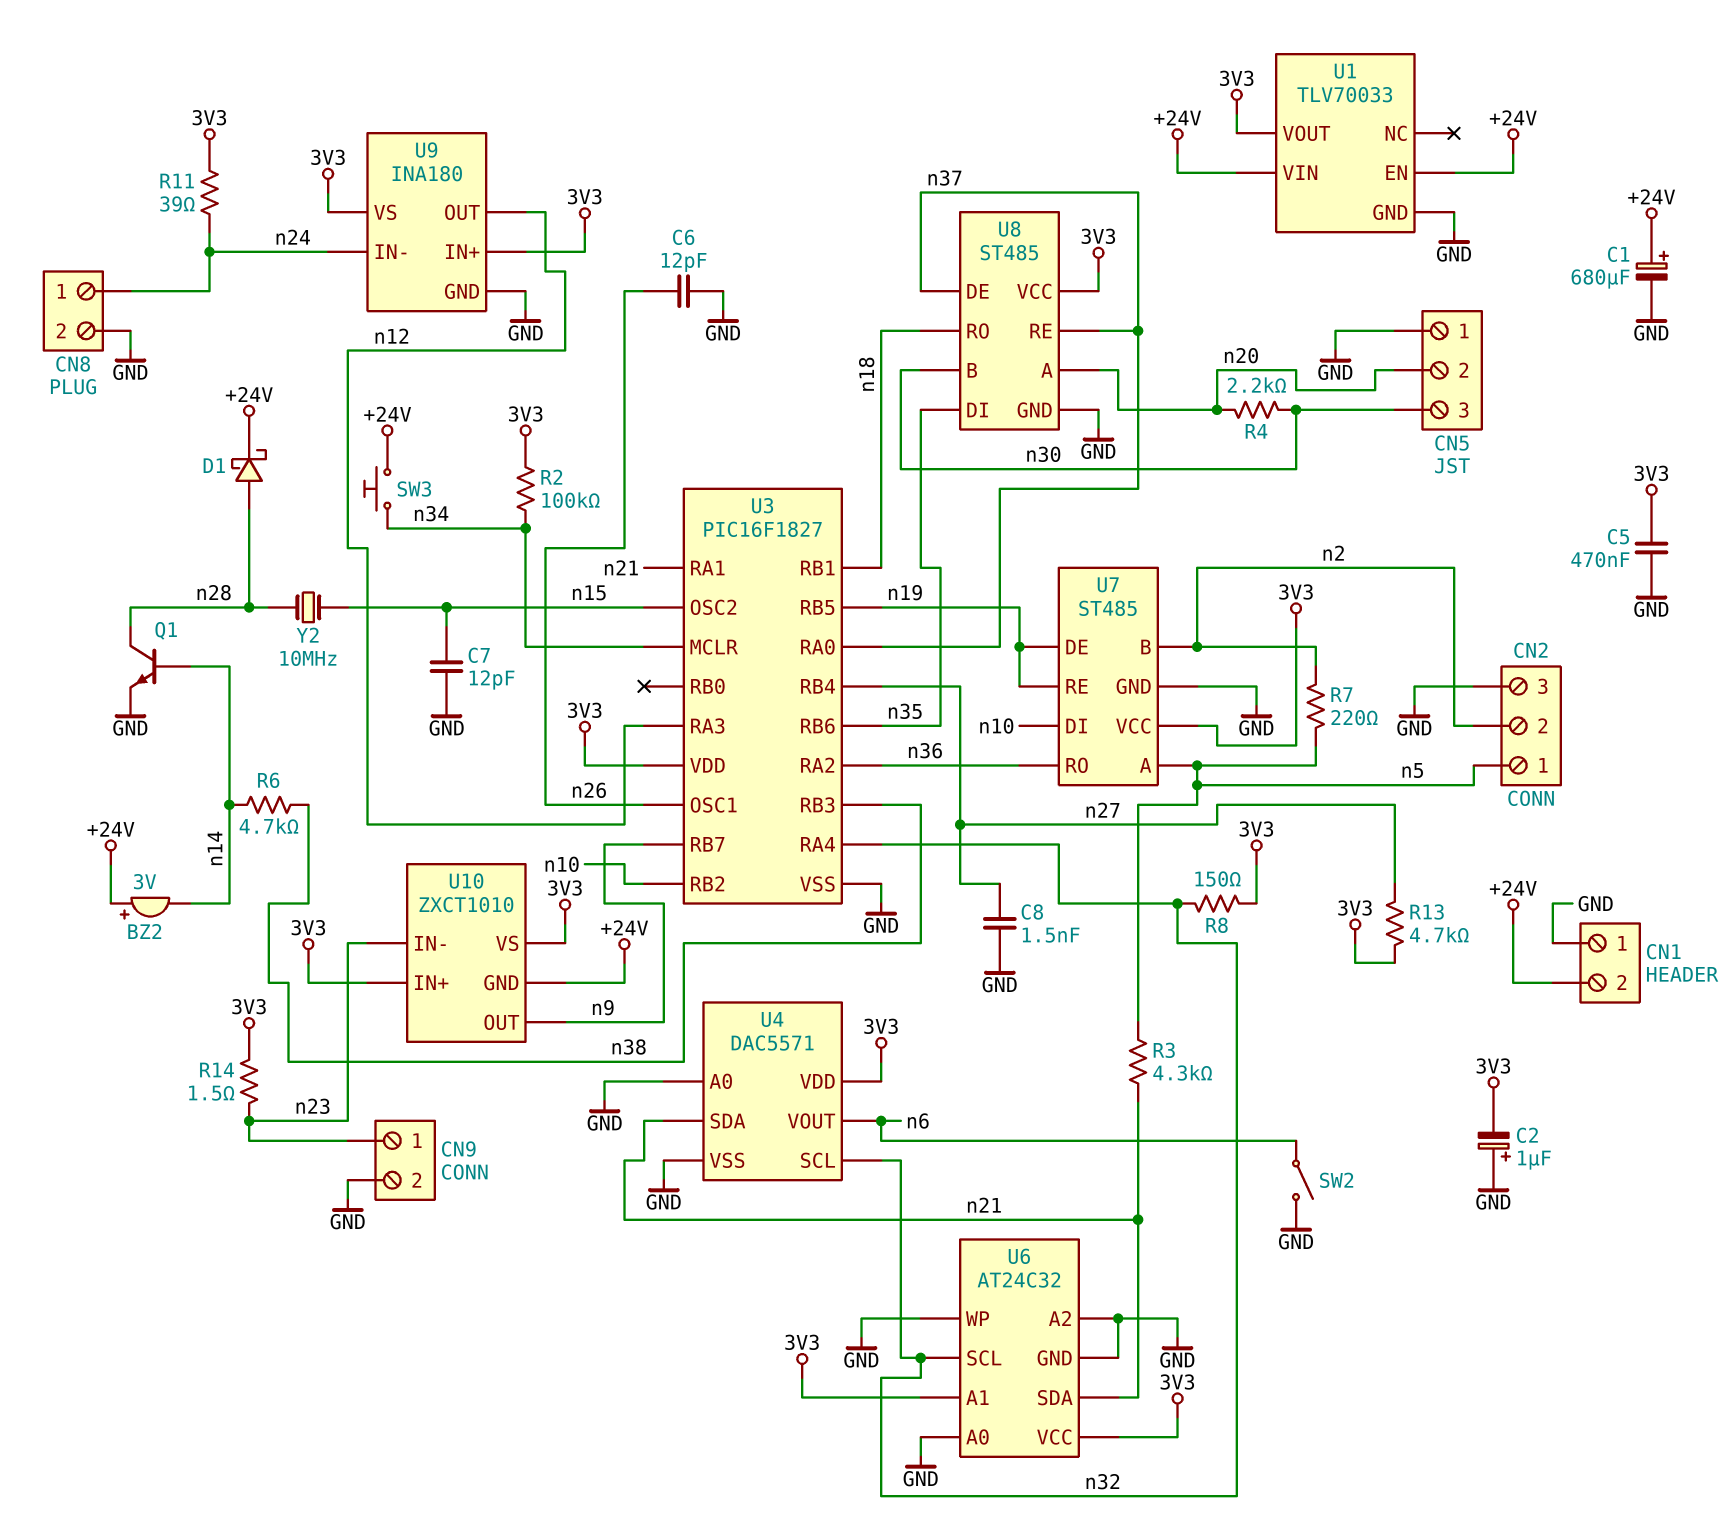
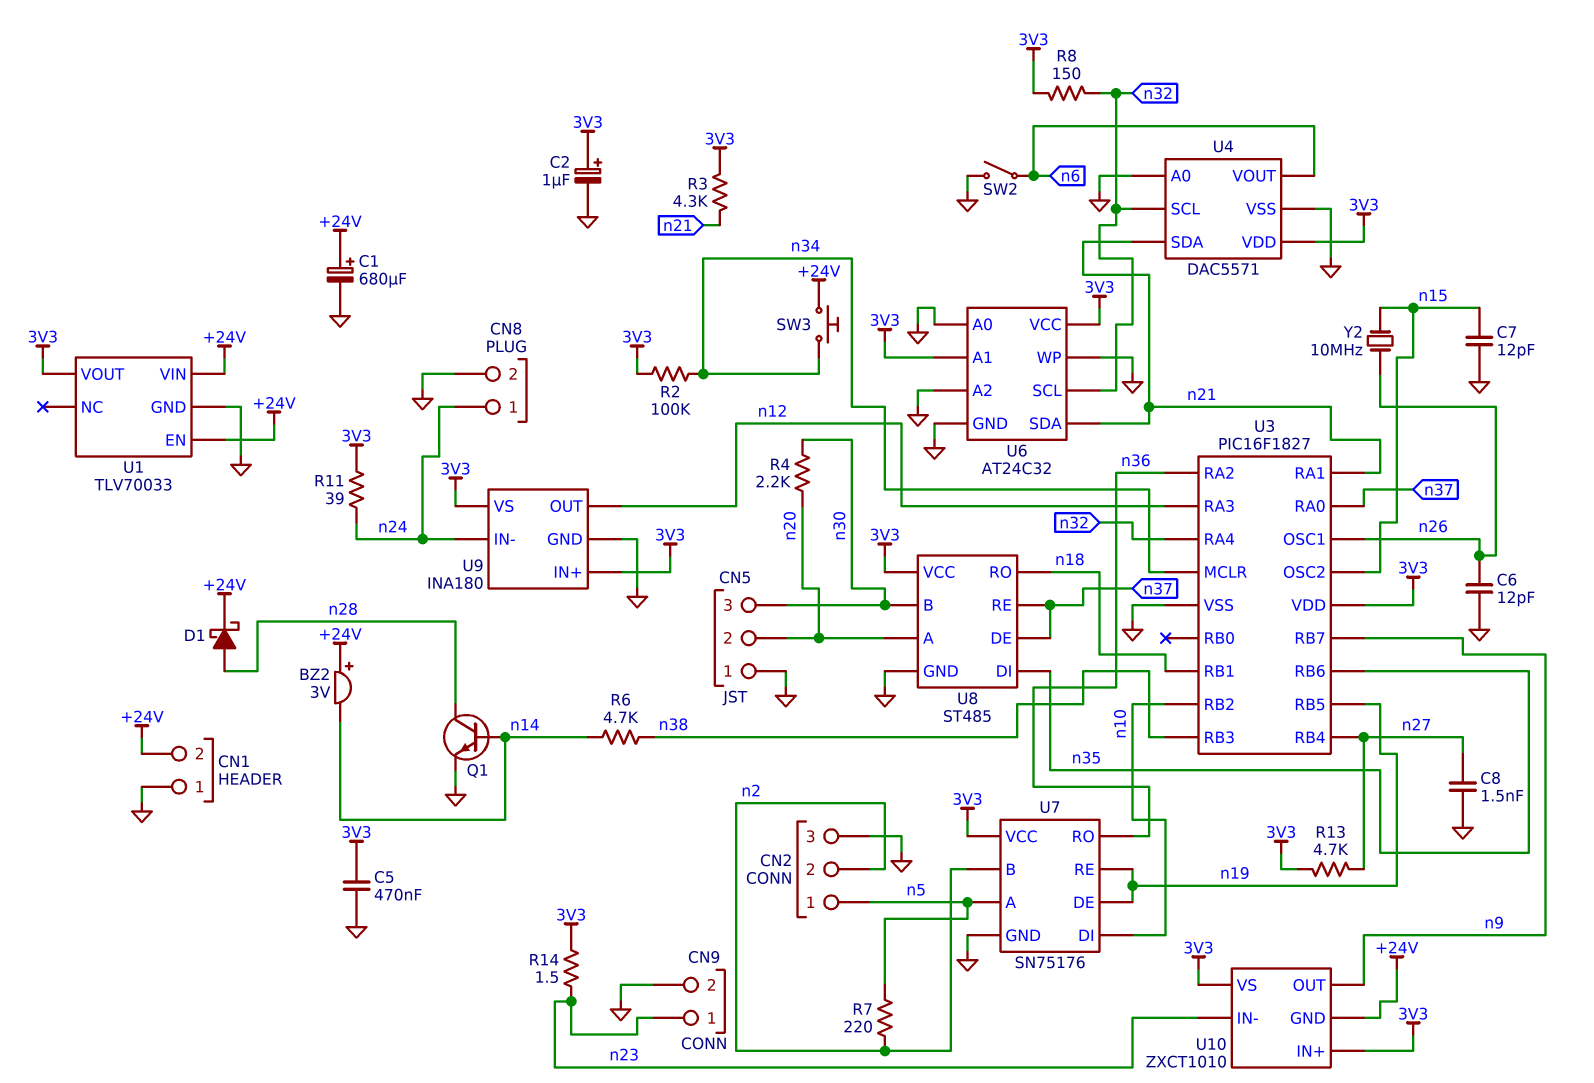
C2: 1uF (plus GND, minus 3V3) -> 1uF (plus 3V3, minus GND)
R3: 4.3k (n5, n21) -> 4.3k (3V3, n21)
U7: ST485 -> SN75176
Y2: 10MHz (n15, n28) -> 10MHz (n15, n26)

